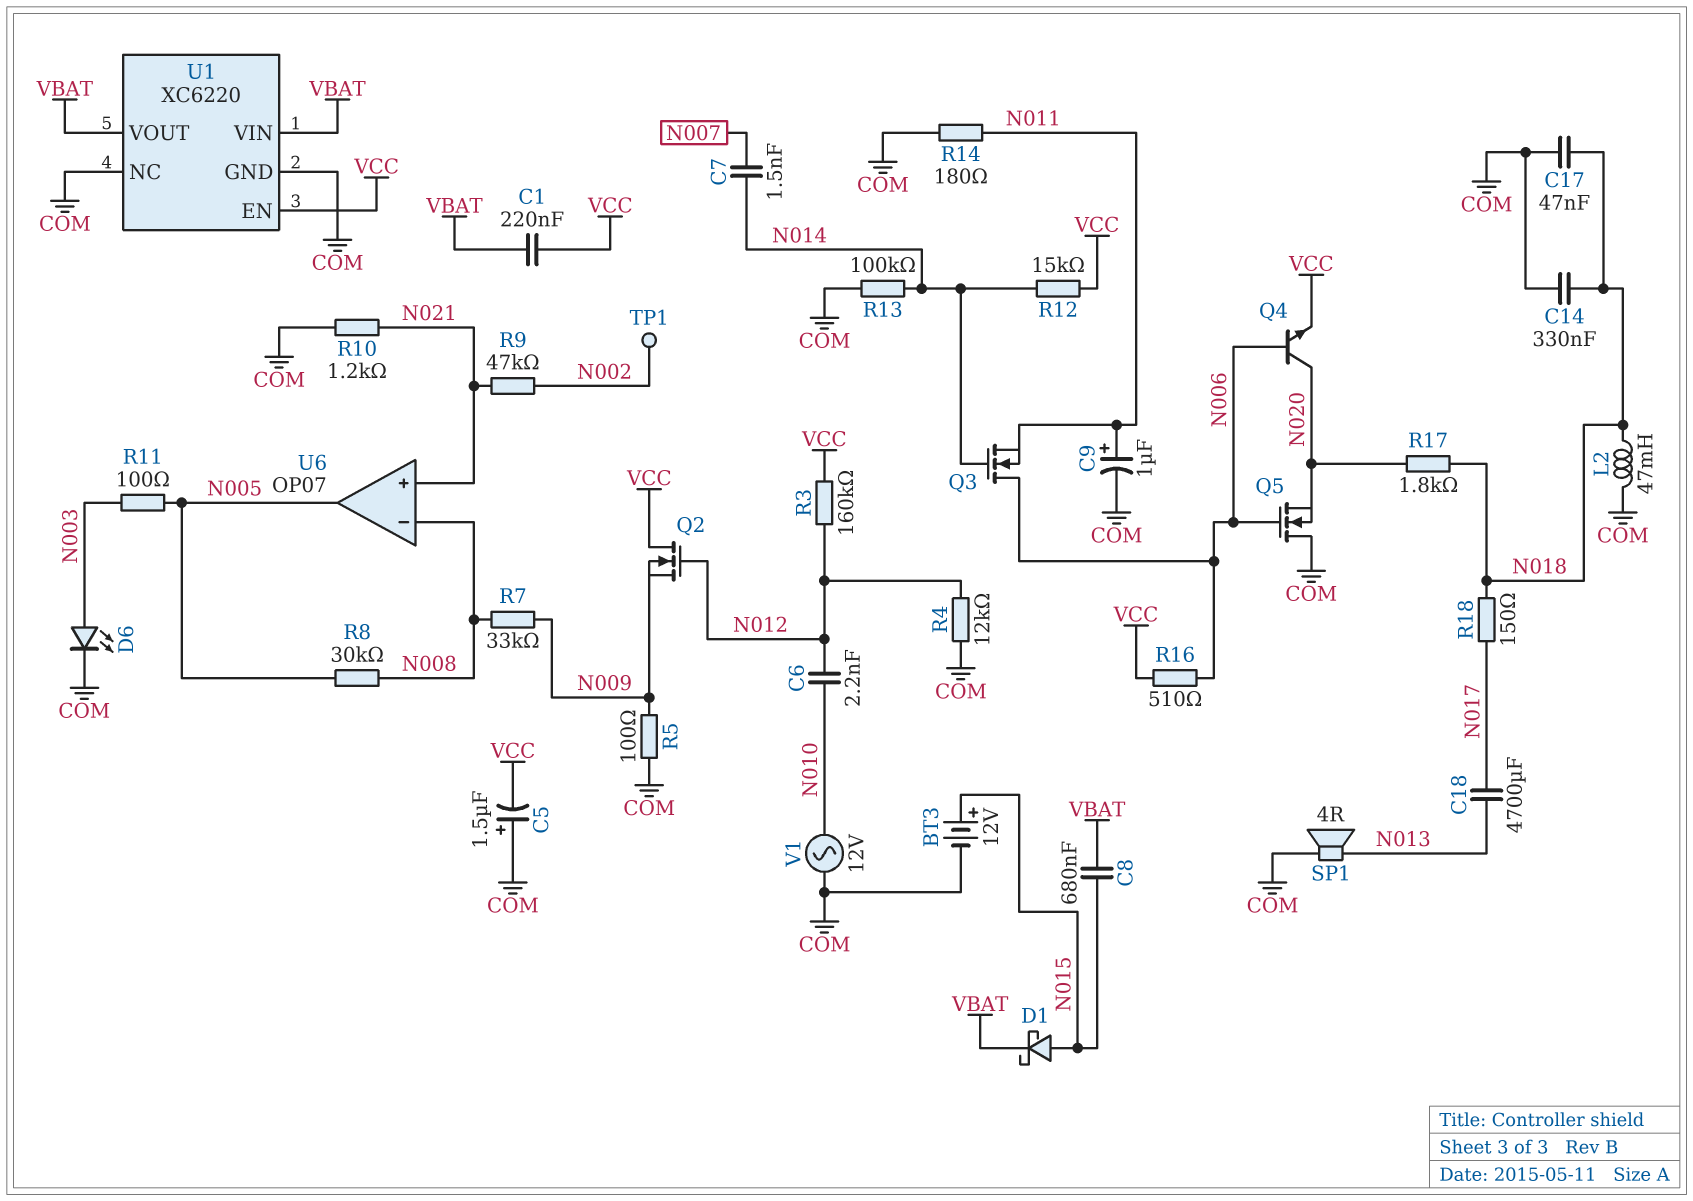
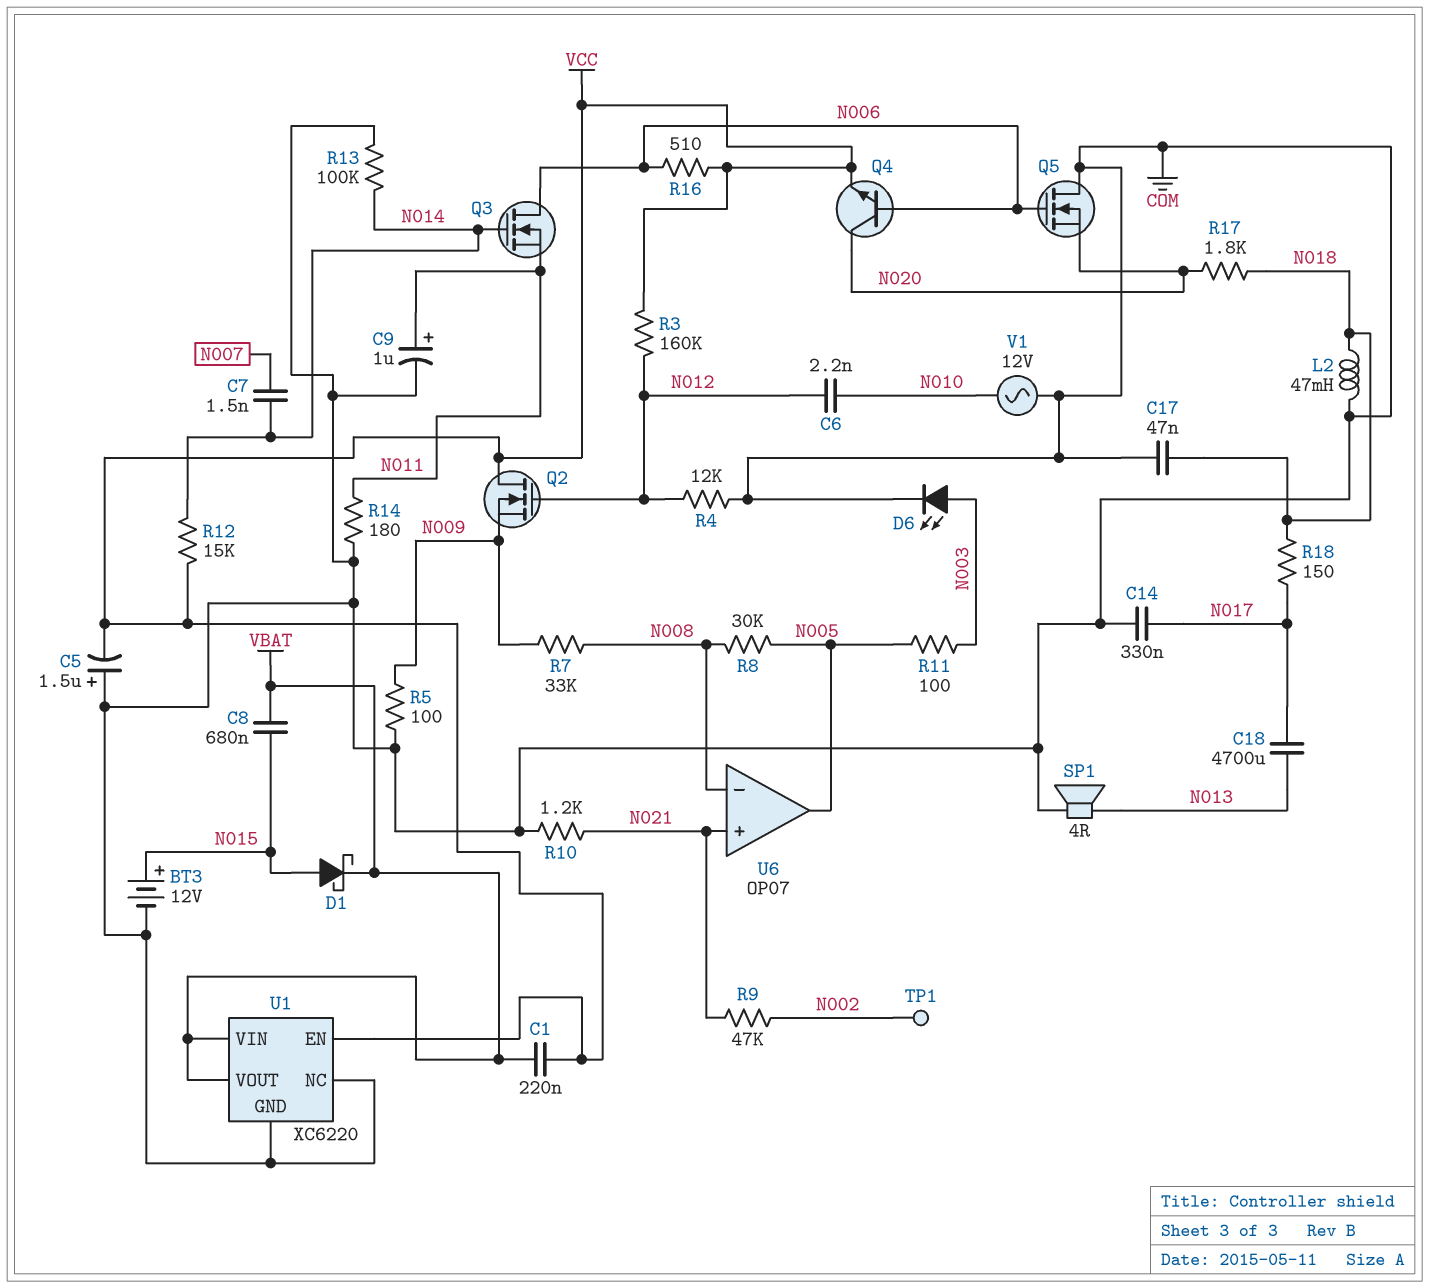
C14: 330nF (COM, N018) -> 330nF (COM, N017)

